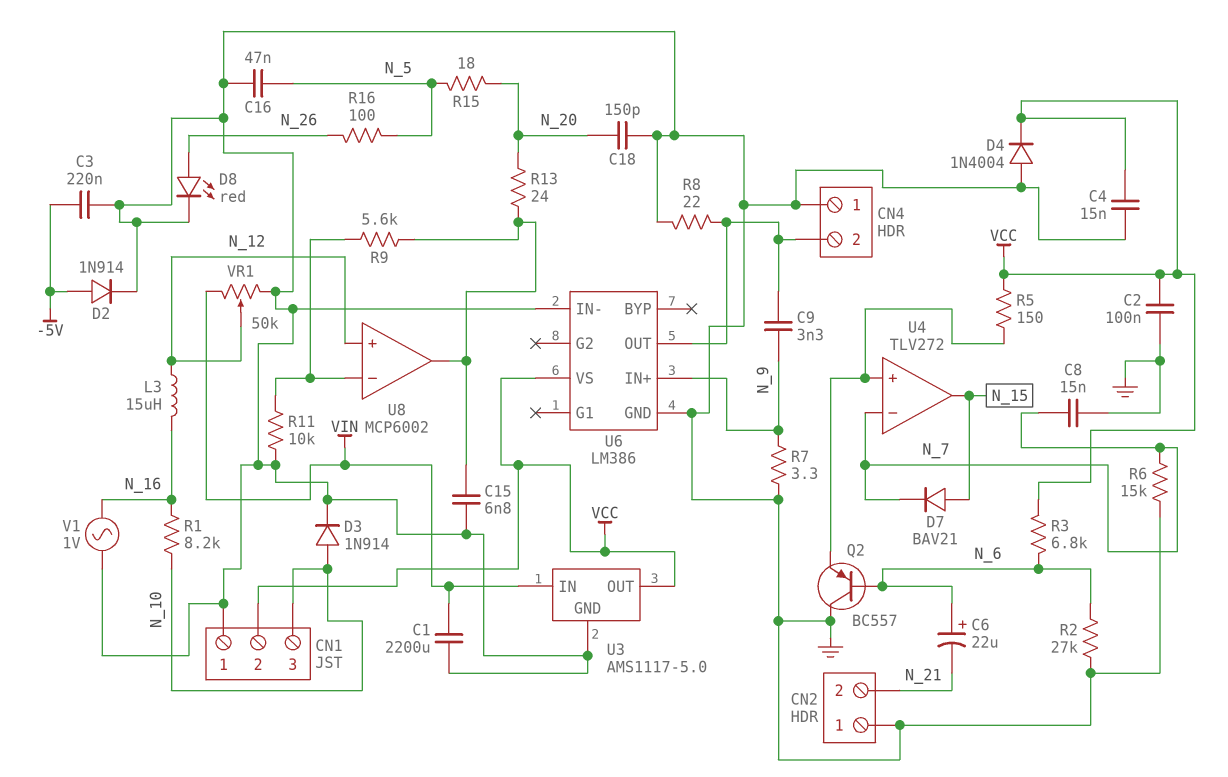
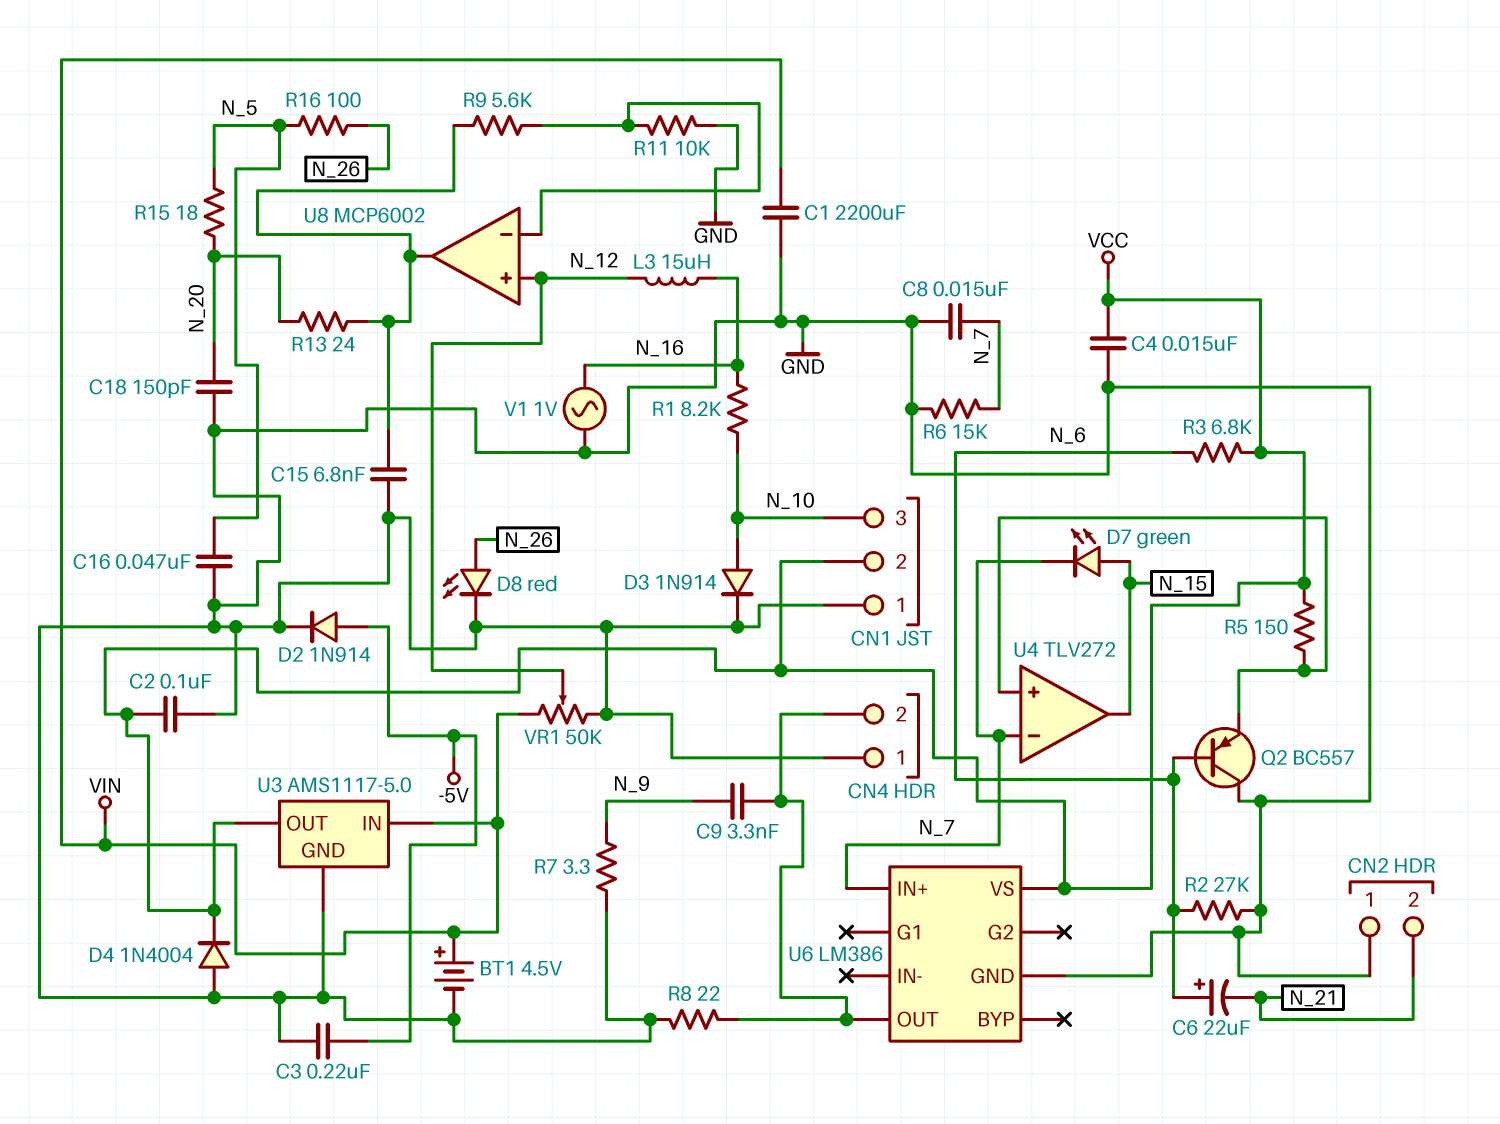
BT1: none -> 4.5V (plus VIN, minus GND)
D7: diode BAV21 (A N_15, K N_7) -> LED green (A N_15, K N_7)
U6 pin IN+: N_9 -> N_7
U6 pin IN-: GND -> none

